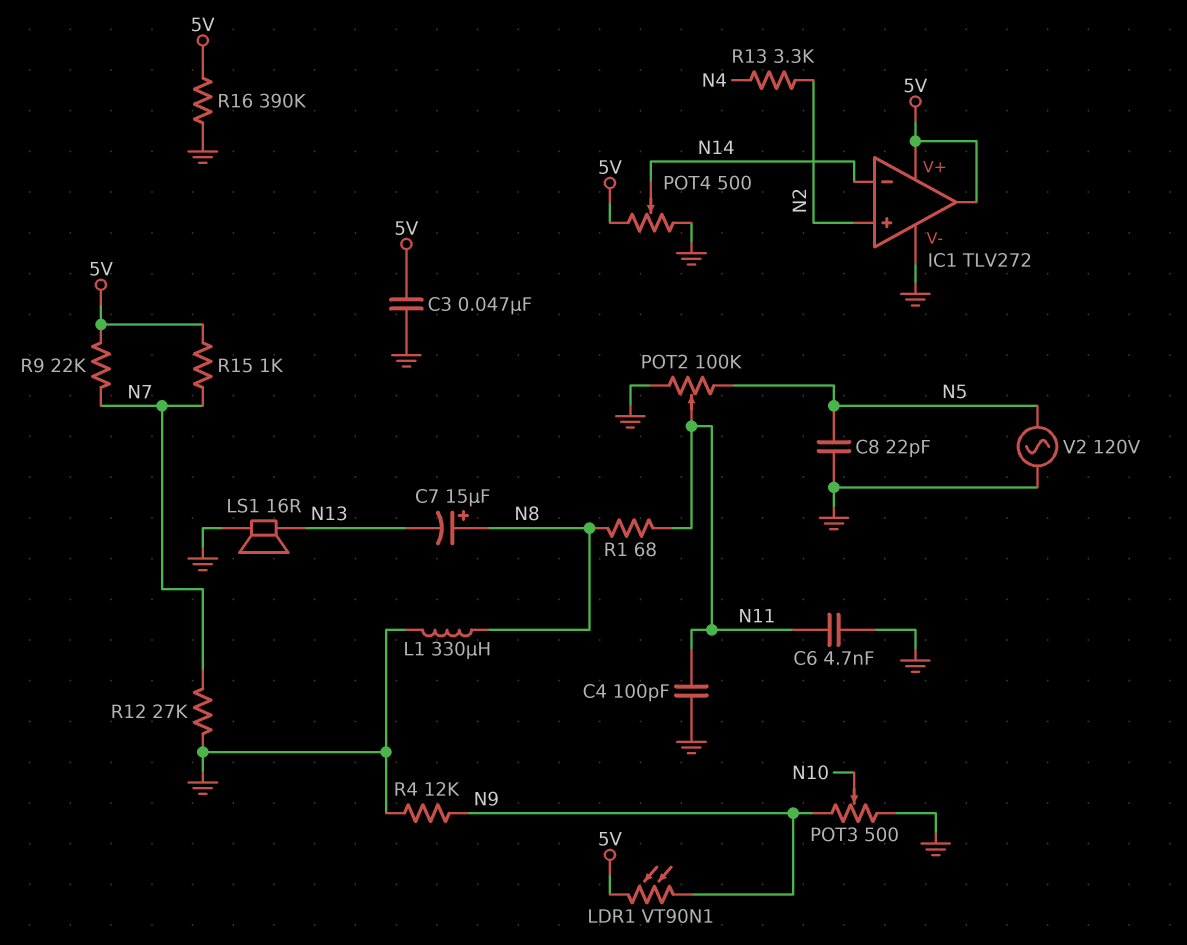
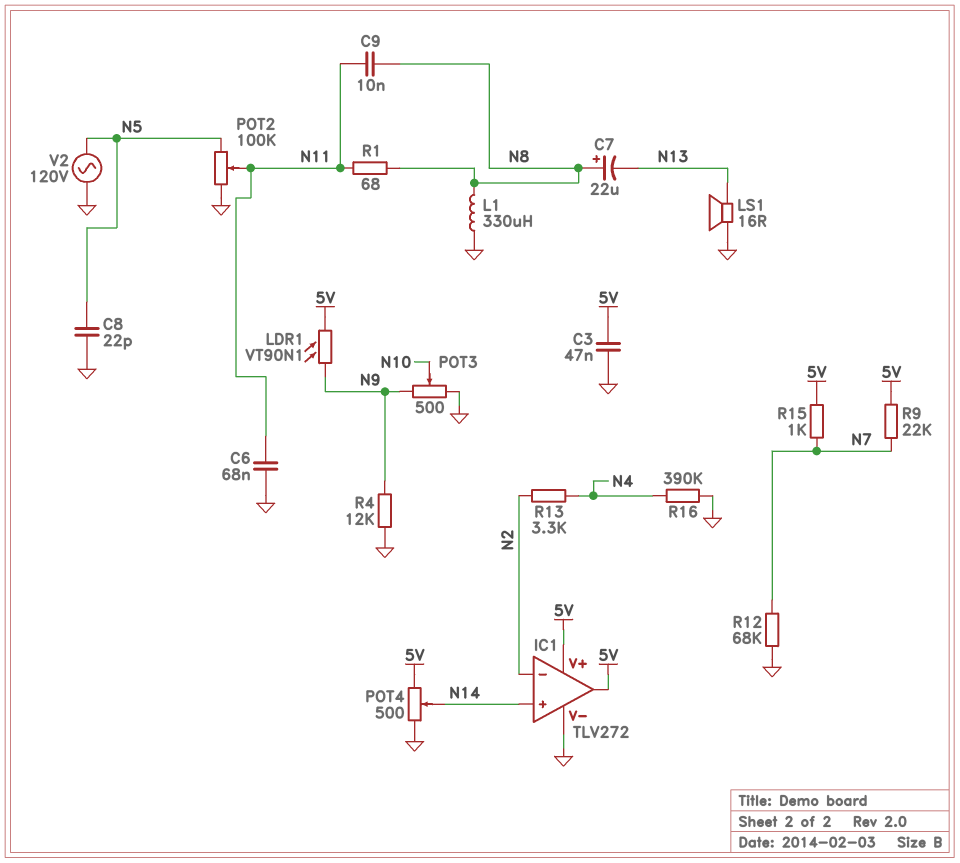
C4: 100pF (GND, N11) -> none
C6: 4.7nF (GND, N11) -> 68nF (GND, N11)
C7: 15uF (plus N8, minus N13) -> 22uF (plus N8, minus N13)
C9: none -> 10nF (N8, N11)
IC1 pin in+: N2 -> N14
IC1 pin in-: N14 -> N2
R12: 27k (GND, N7) -> 68k (GND, N7)
R16: 390k (5V, GND) -> 390k (GND, N4)

